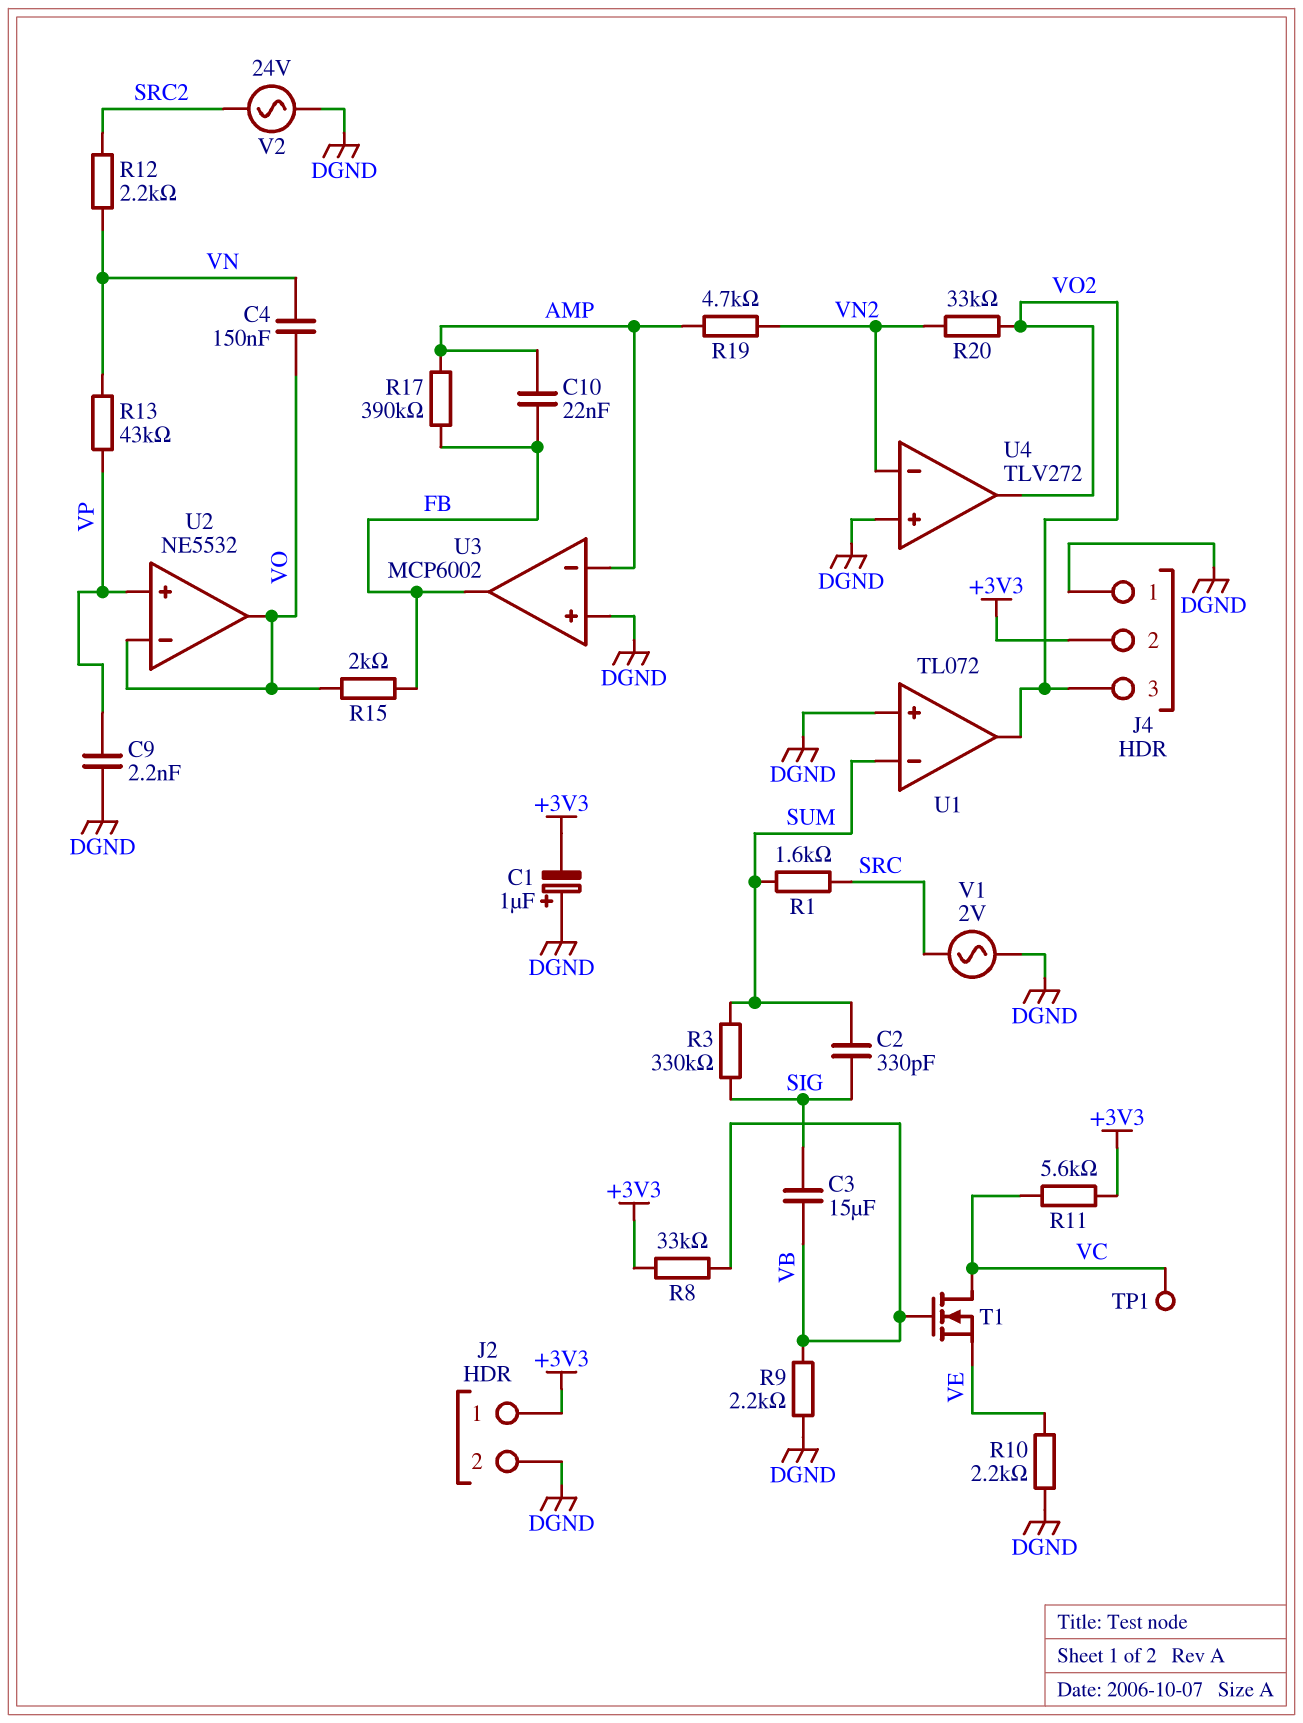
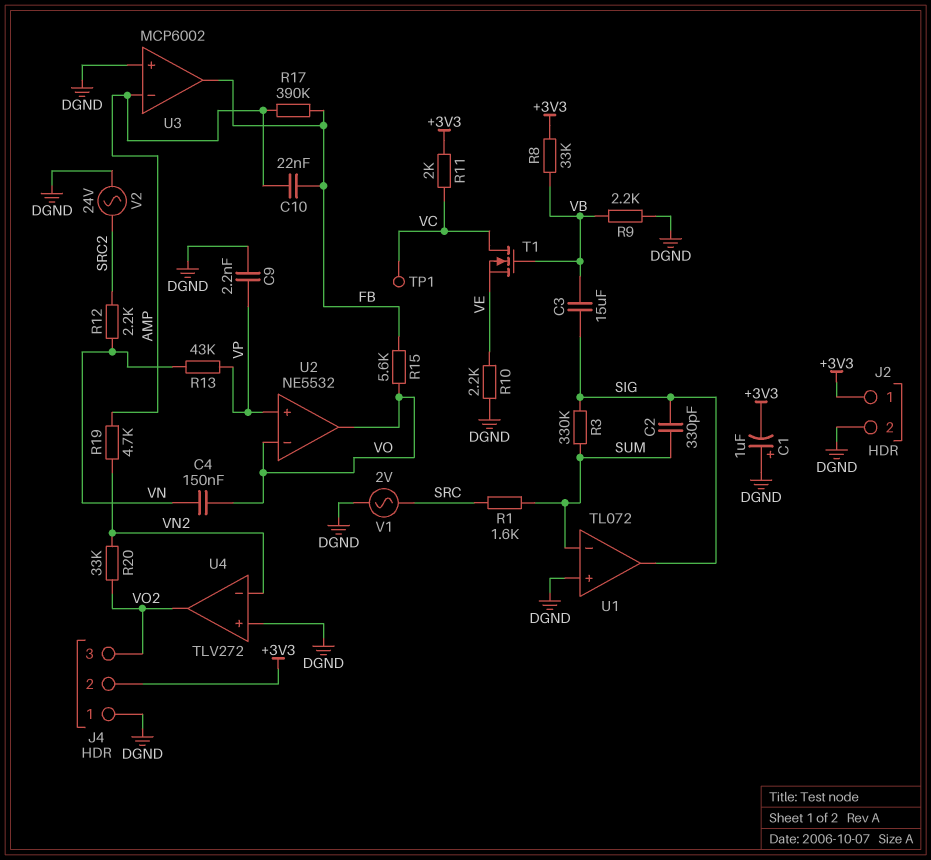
R11: 5.6k (+3V3, VC) -> 2k (+3V3, VC)
R15: 2k (FB, VO) -> 5.6k (FB, VO)
U1 pin out: VO2 -> SIG

